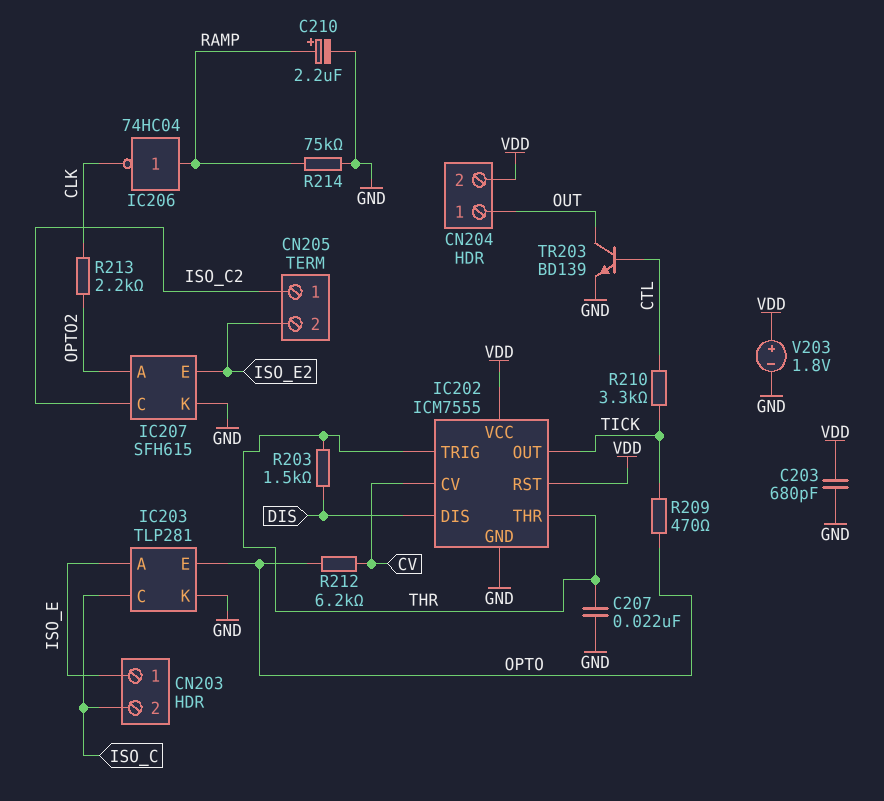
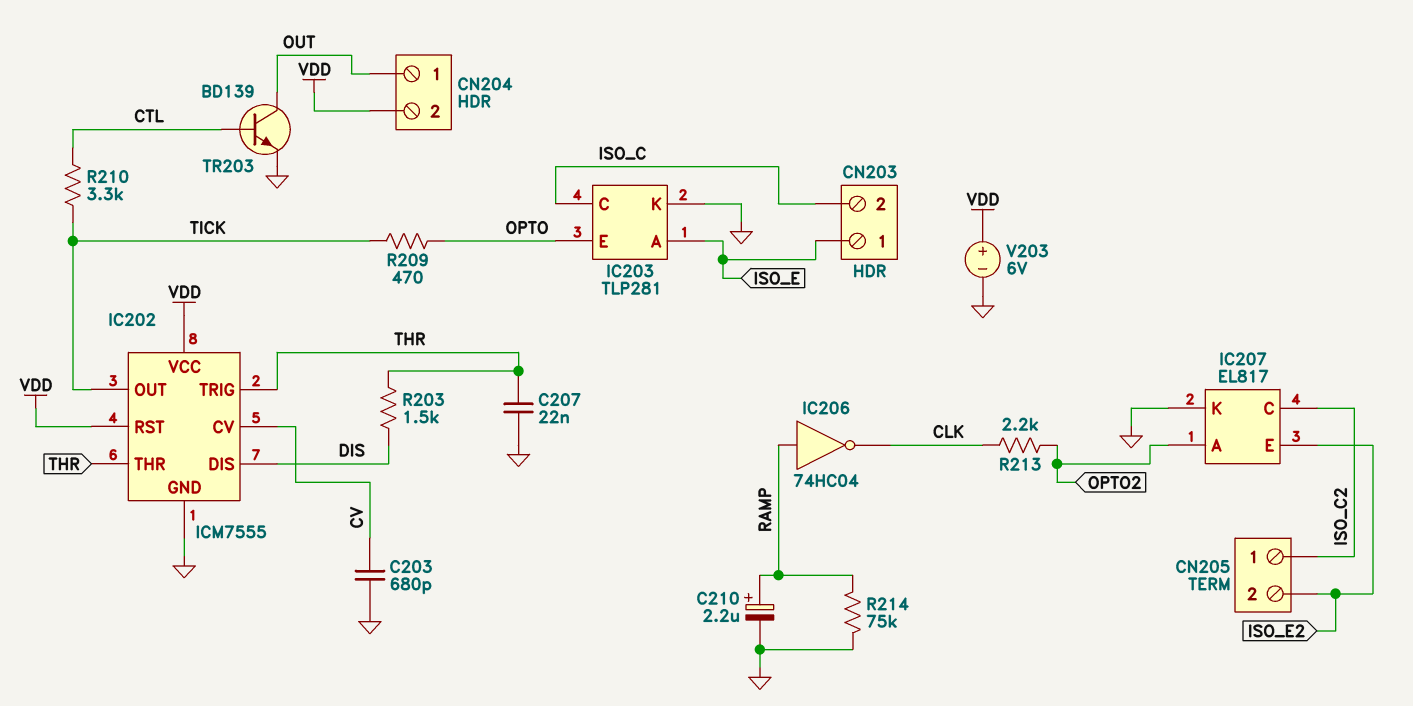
C203: 680pF (GND, VDD) -> 680pF (CV, GND)
IC207: SFH615 -> EL817
R212: 6.2k (CV, OPTO) -> none
V203: 1.8V (plus VDD, minus GND) -> 6V (plus VDD, minus GND)

